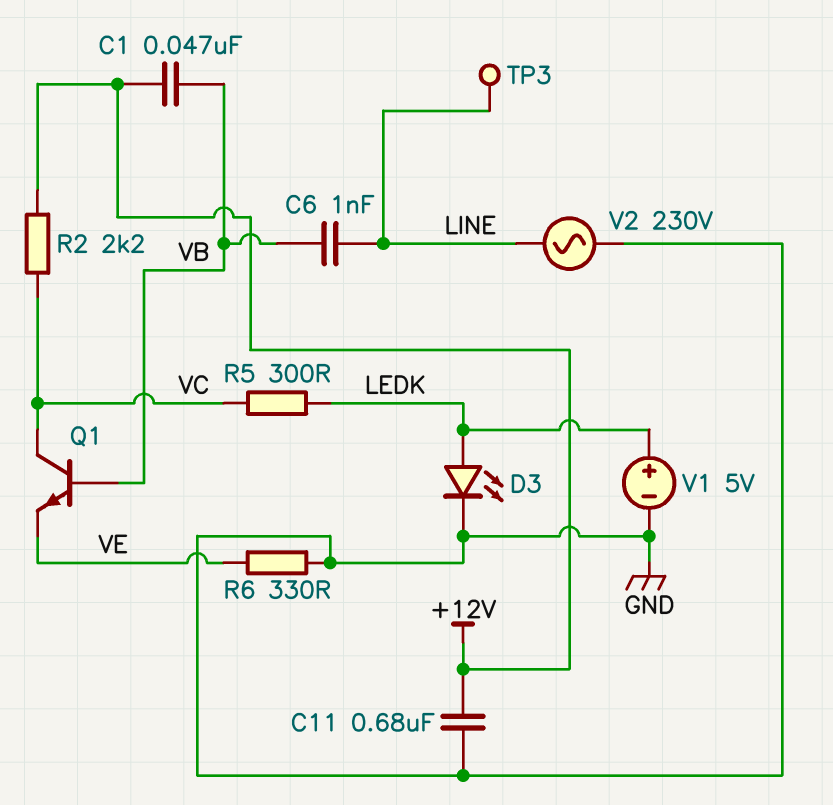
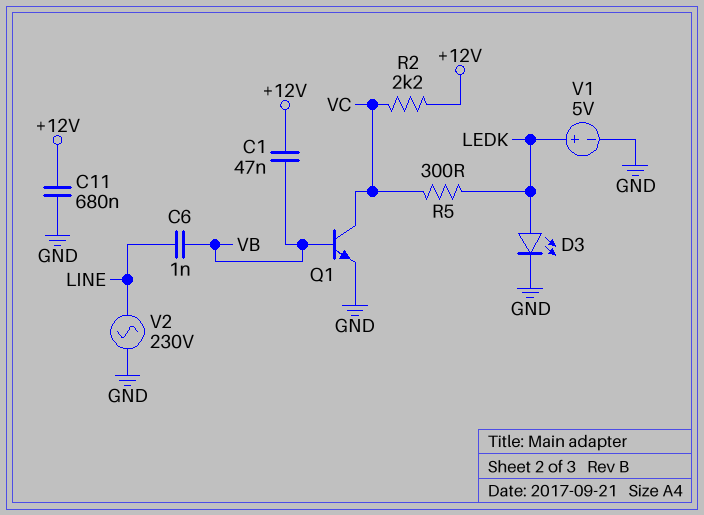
Q1: NPN (B VB, C VC, E VE) -> NPN (B VB, C VC, E GND)
R6: 330 (GND, VE) -> none
TP3: test point (LINE) -> none

